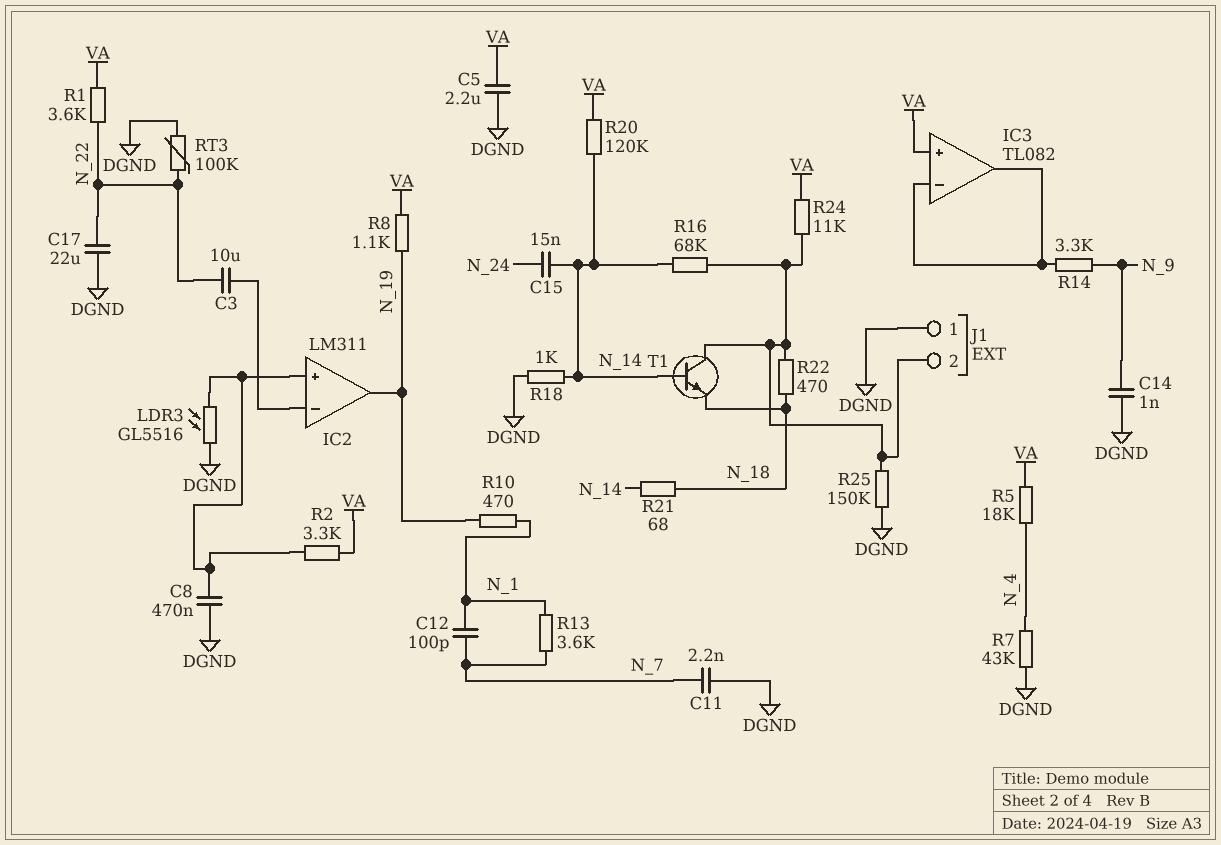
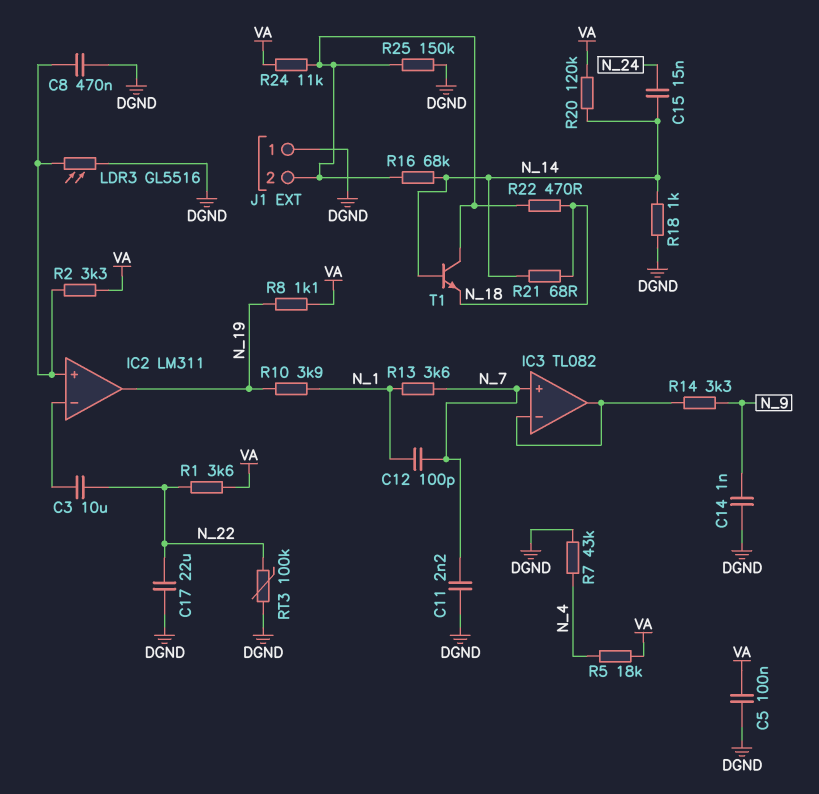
C5: 2.2uF (DGND, VA) -> 100nF (DGND, VA)
IC3 pin in+: VA -> N_7
R10: 470 (N_1, N_19) -> 3.9k (N_1, N_19)

